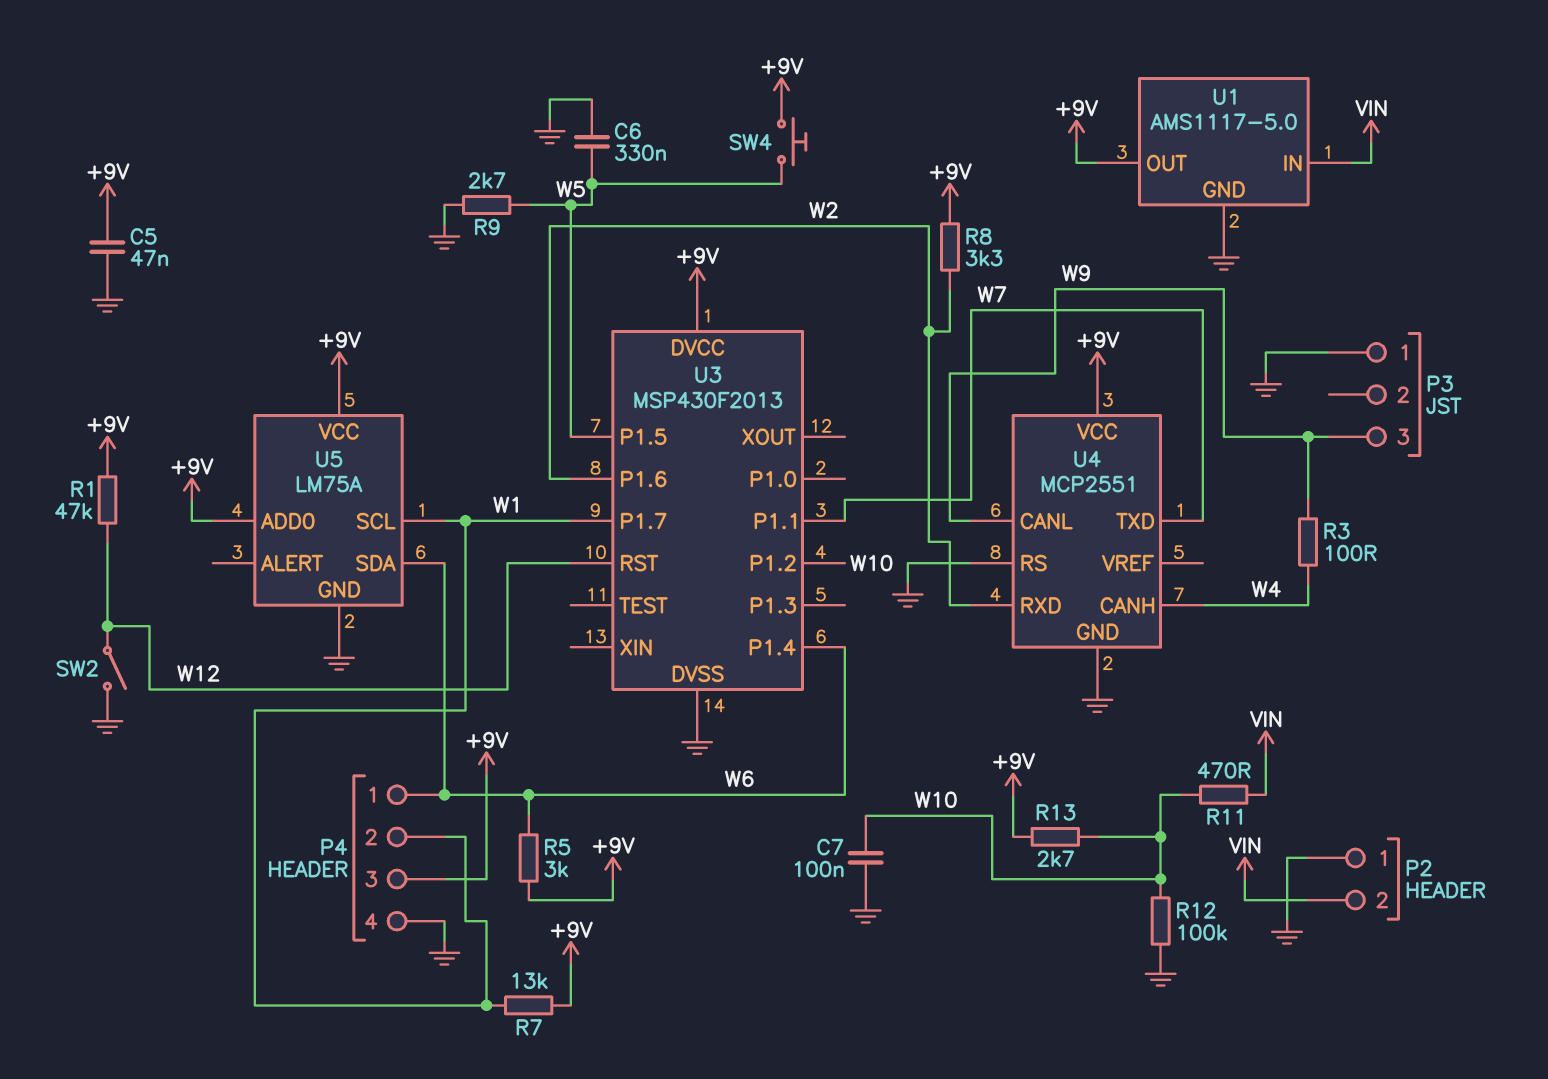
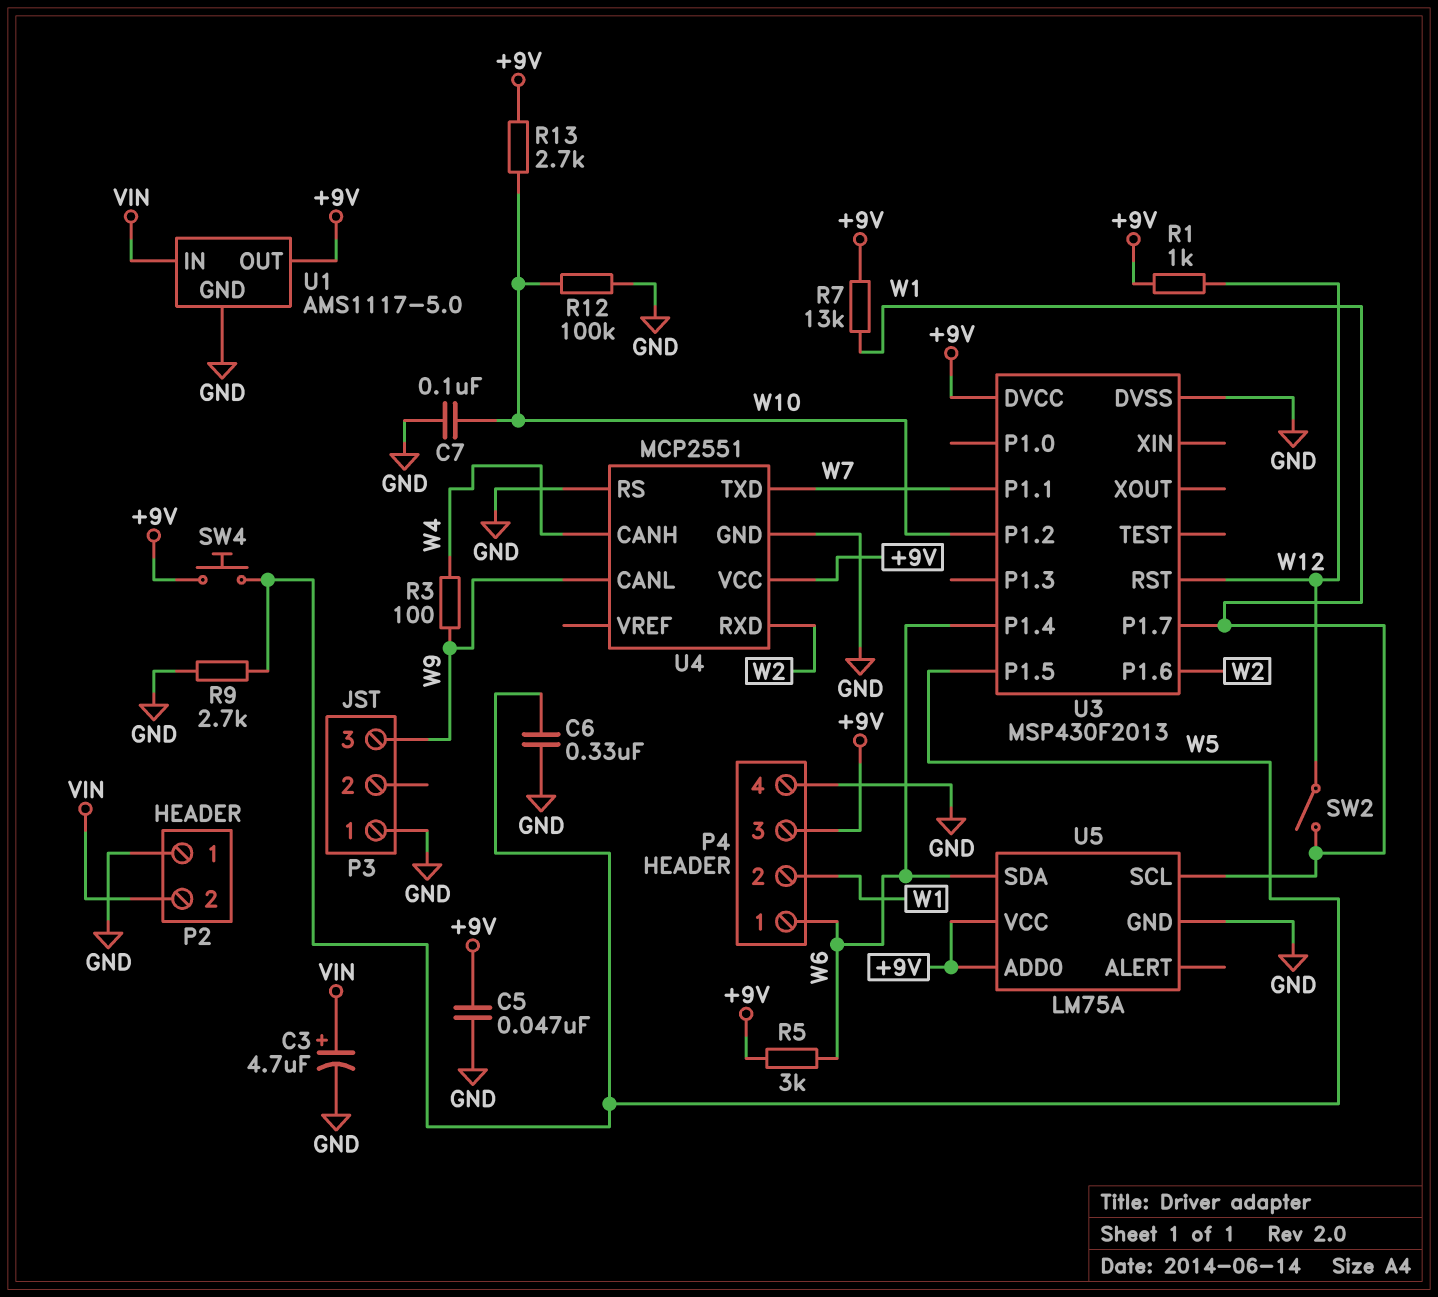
C3: none -> 4.7uF (plus VIN, minus GND)
R1: 47k (+9V, W12) -> 1k (+9V, W12)
R8: 3.3k (+9V, W2) -> none
R11: 470 (VIN, W10) -> none
SW2: switch (GND, W12) -> switch (W1, W12)

